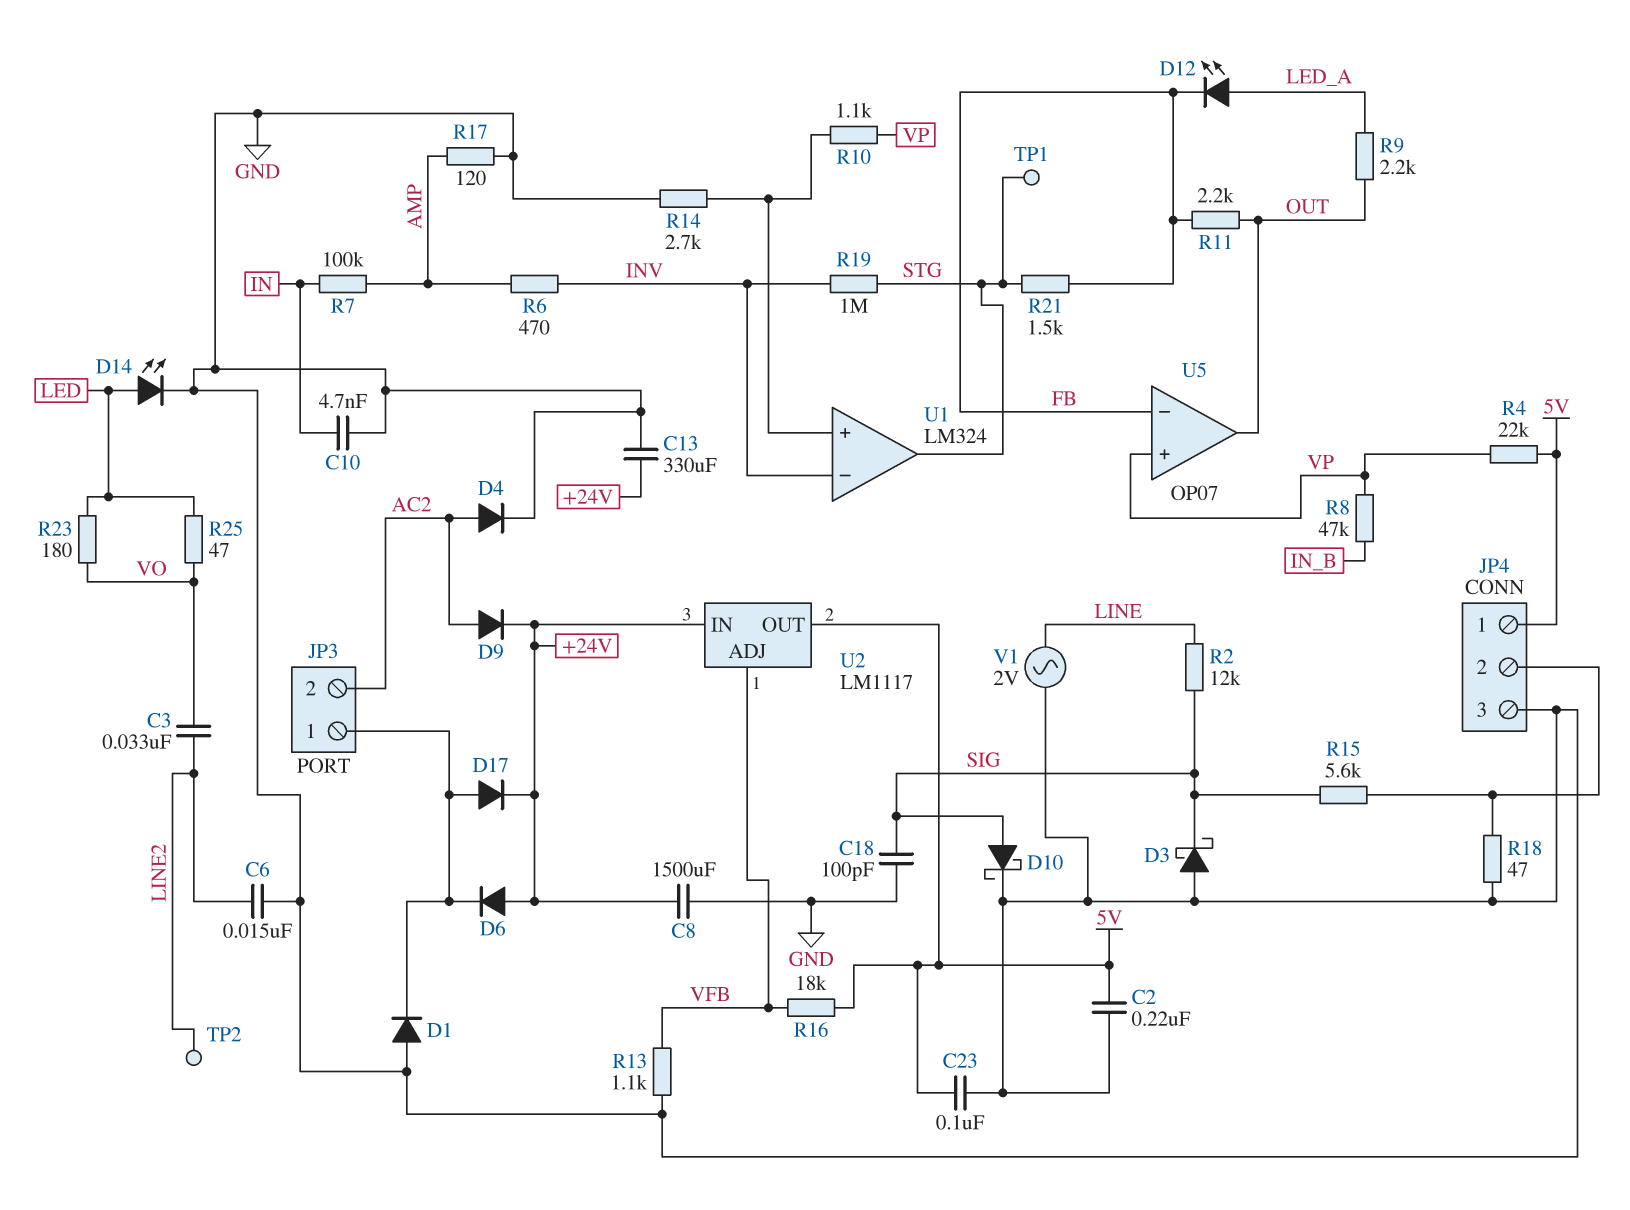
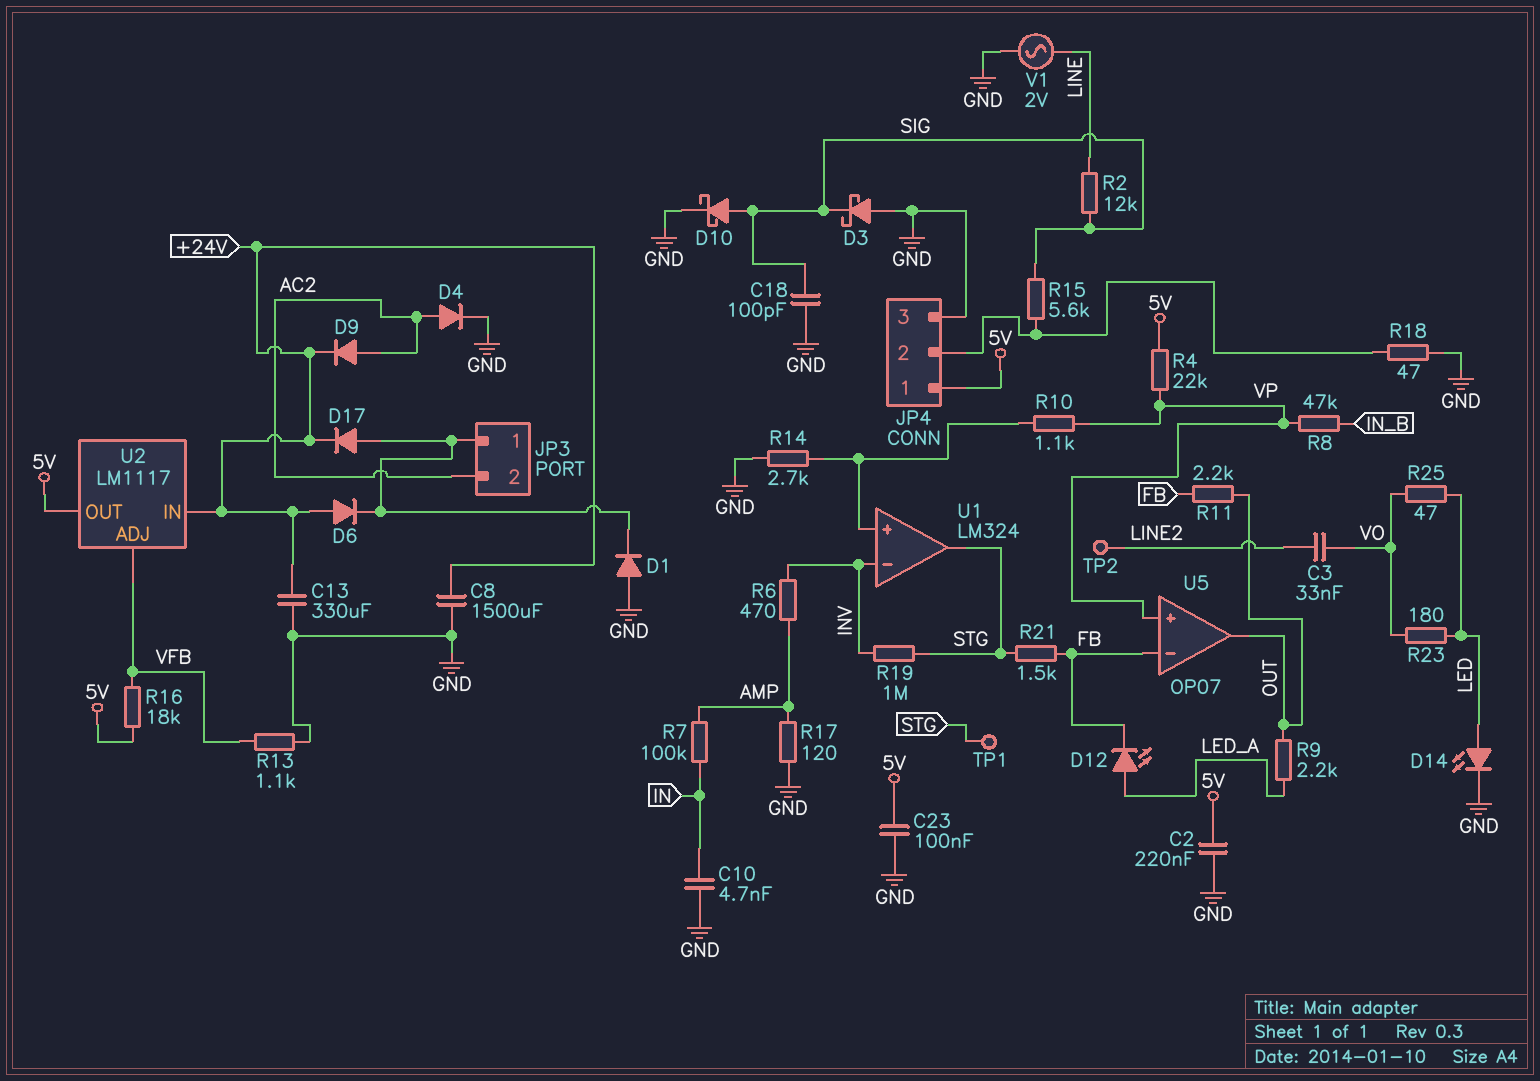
C6: 15nF (GND, LINE2) -> none

